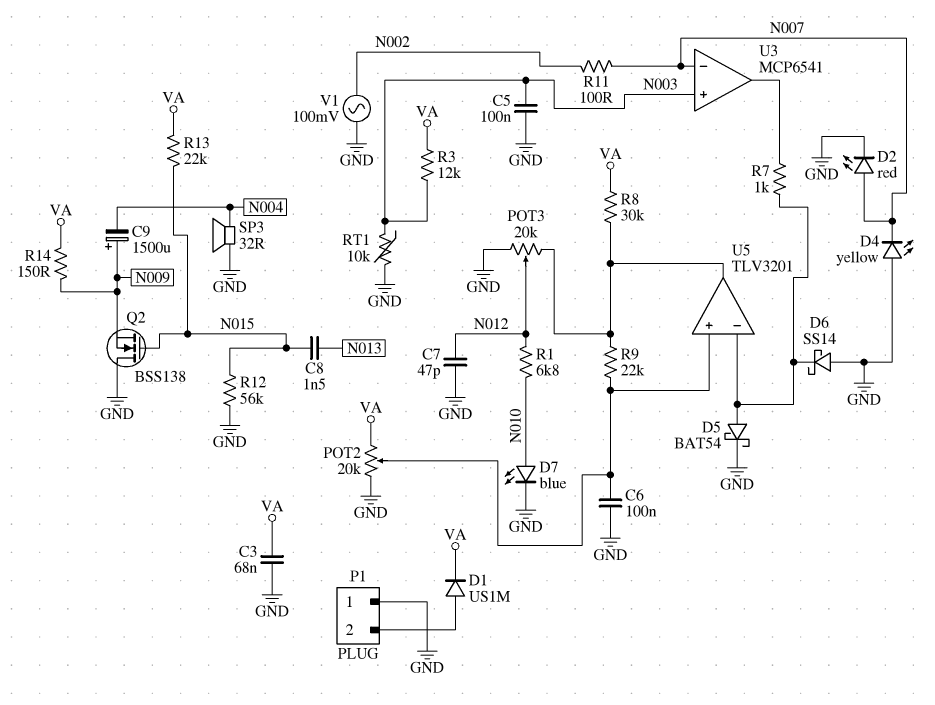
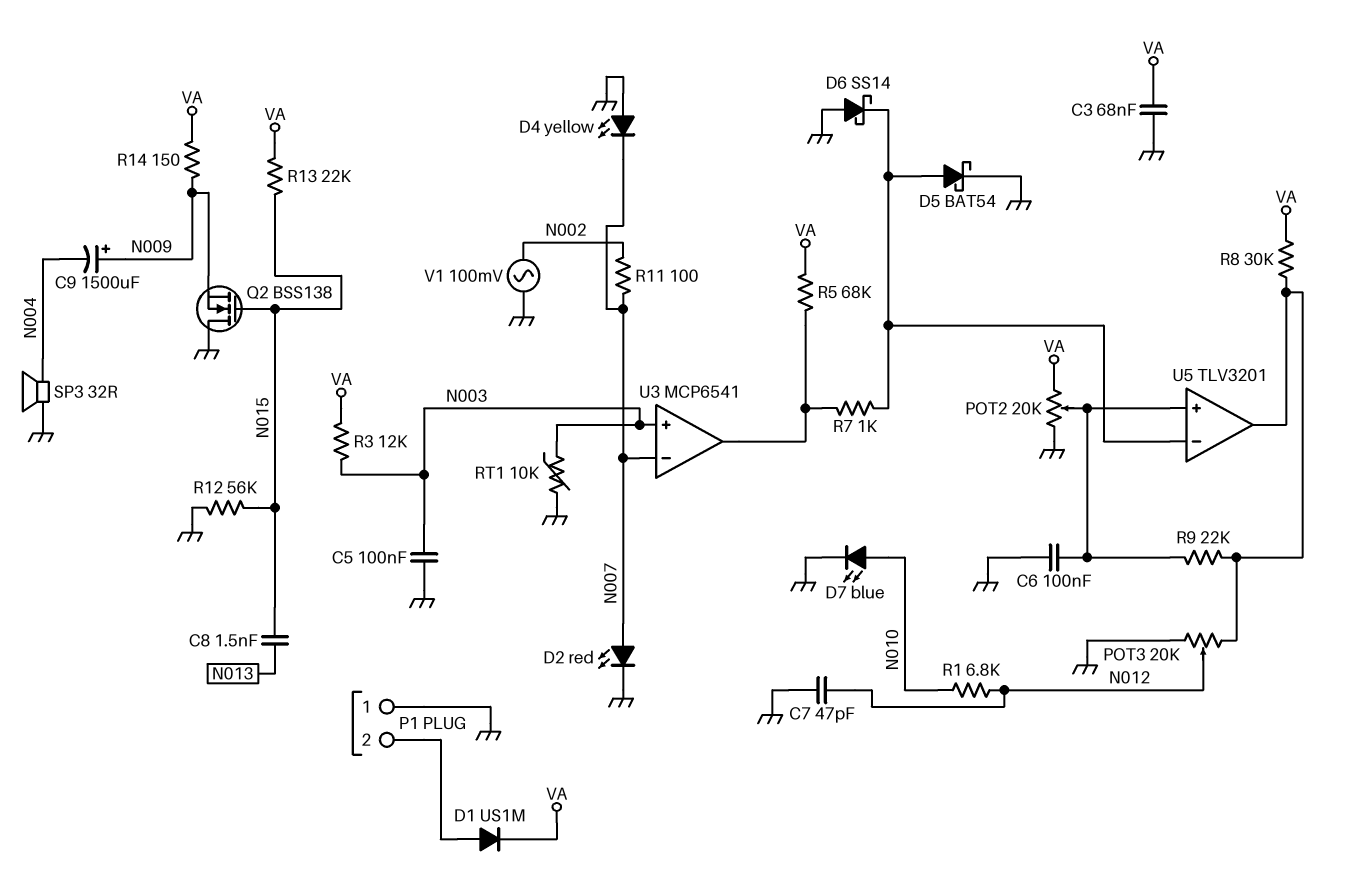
R5: none -> 68k (U3/out, VA)

